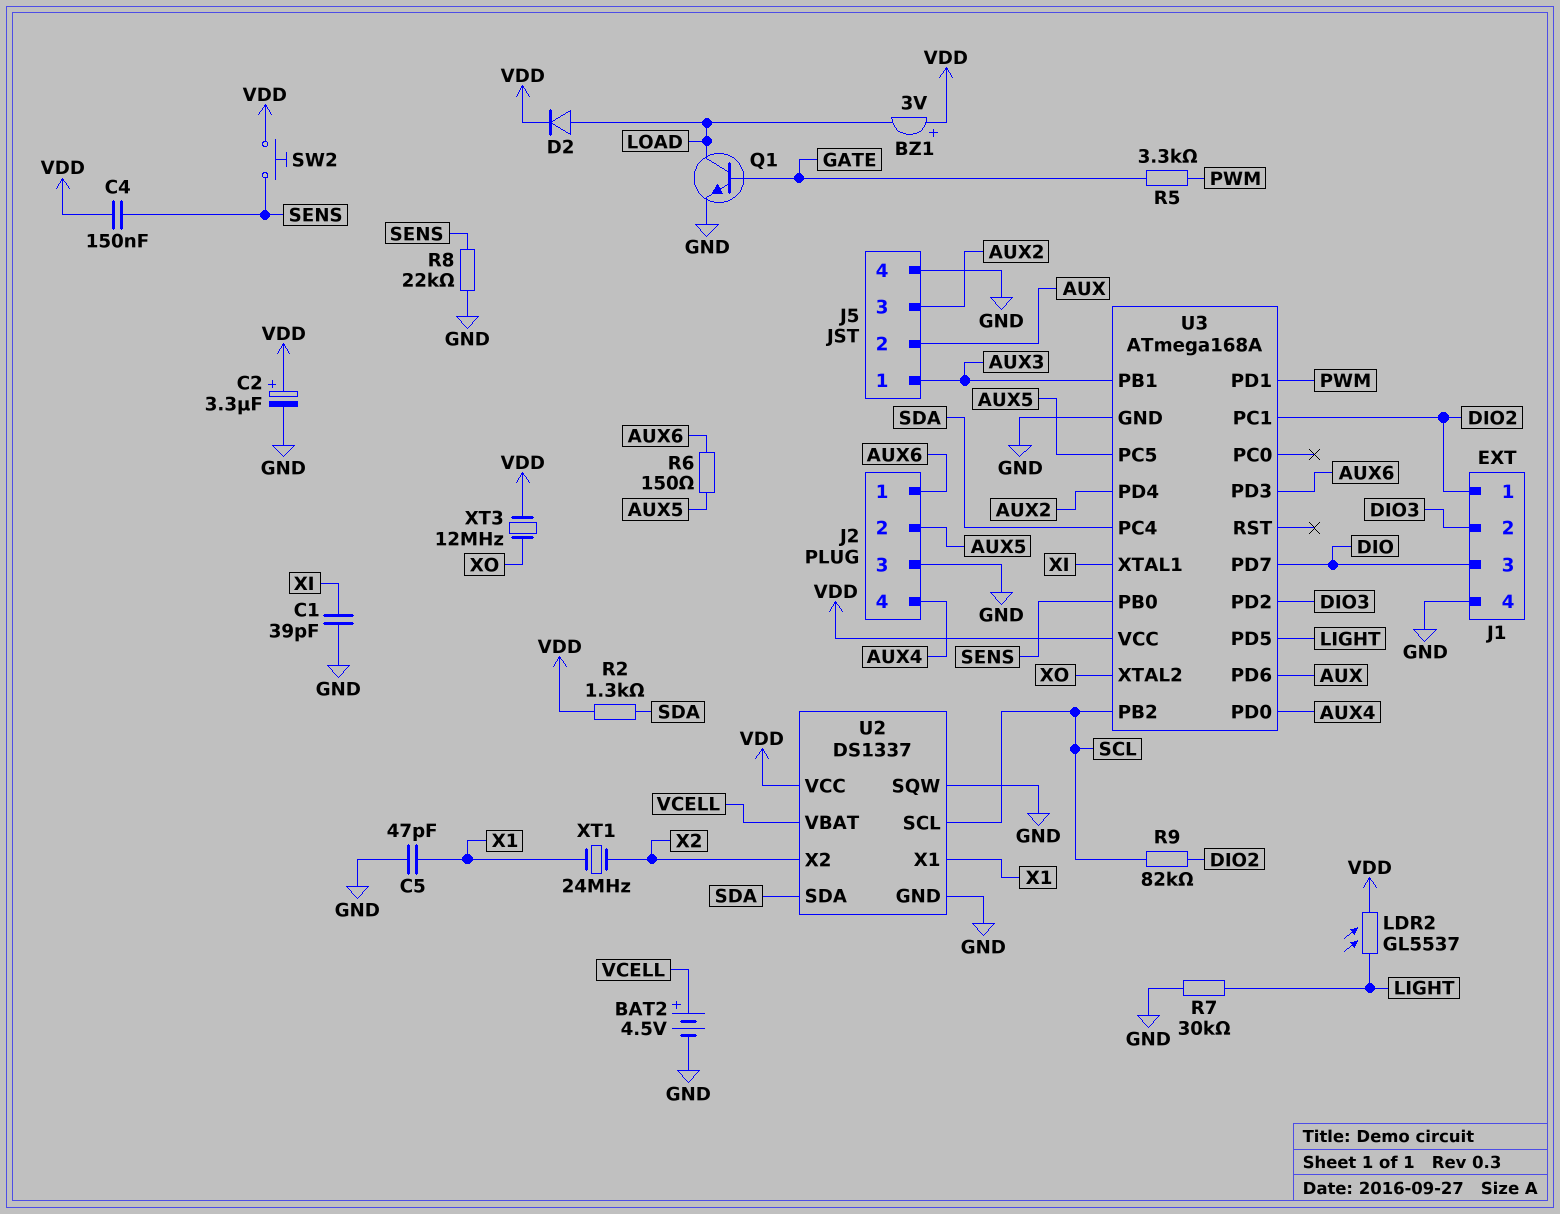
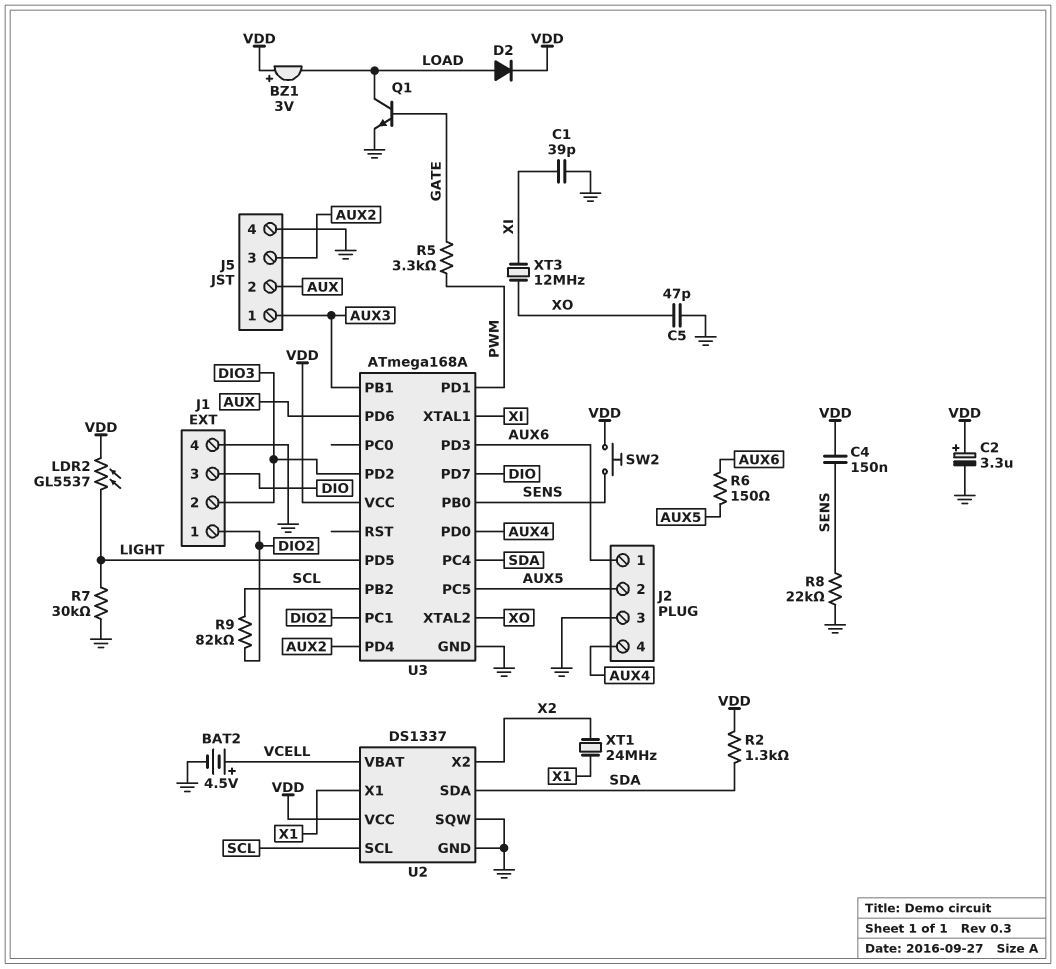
C5: 47pF (GND, X1) -> 47pF (GND, XO)
XT3: 12MHz (VDD, XO) -> 12MHz (XI, XO)

